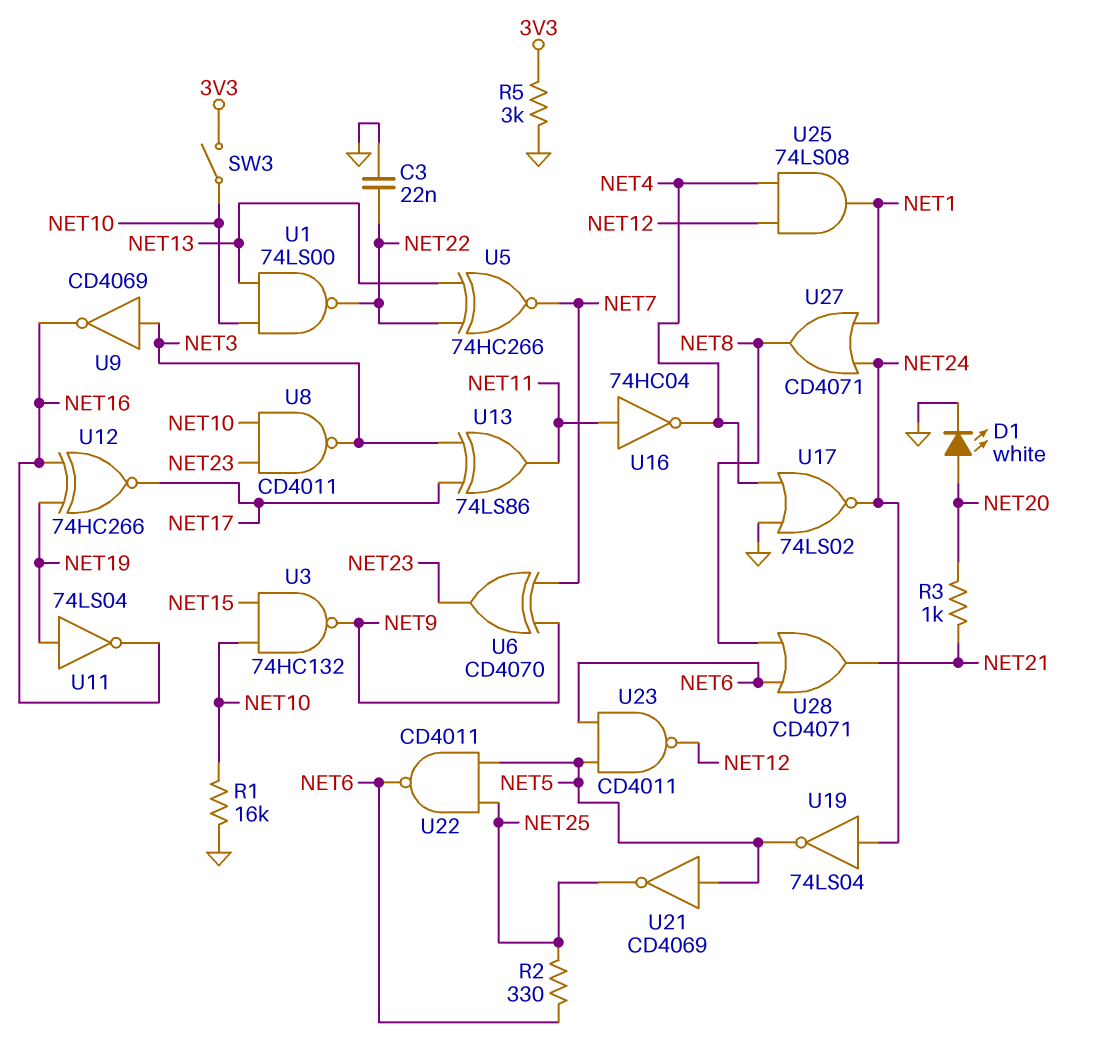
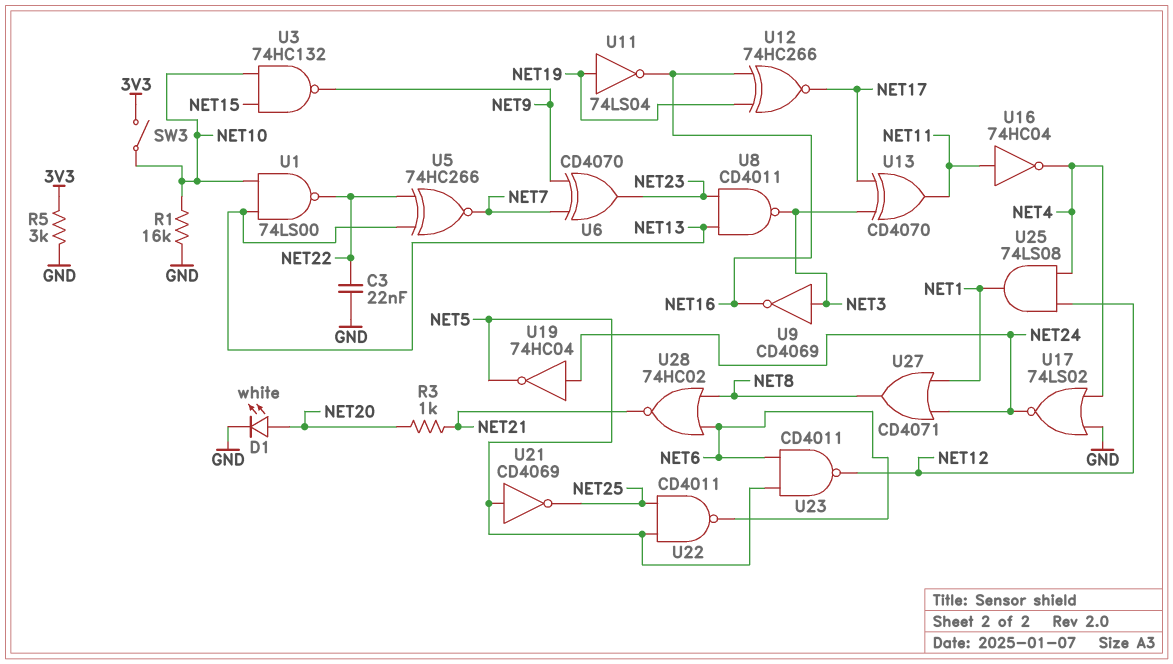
R2: 330 (NET6, NET25) -> none
U8: NAND CD4011 (in NET10, in NET23, out NET3) -> NAND CD4011 (in NET13, in NET23, out NET3)
U13: XOR 74LS86 (in NET3, in NET17, out NET11) -> XOR CD4070 (in NET3, in NET17, out NET11)
U19: NOT 74LS04 (in NET24, out NET5) -> NOT 74HC04 (in NET24, out NET5)
U28: OR CD4071 (in NET6, in NET8, out NET21) -> NOR 74HC02 (in NET6, in NET8, out NET21)

